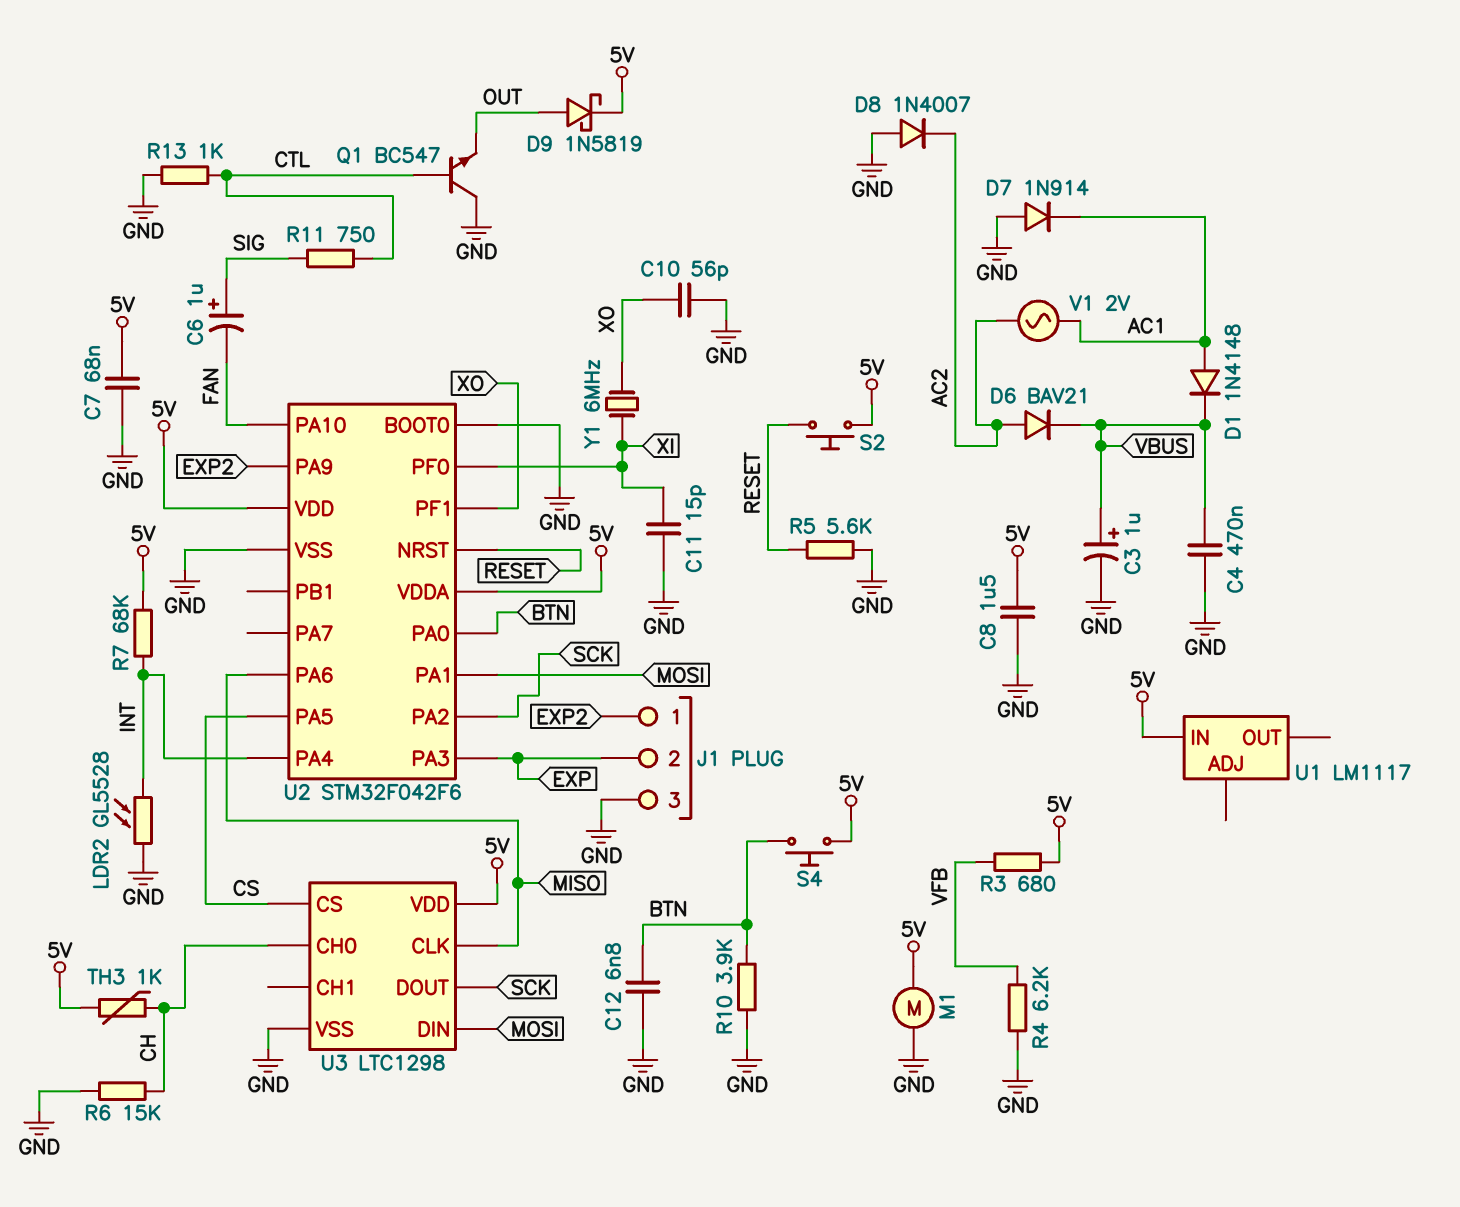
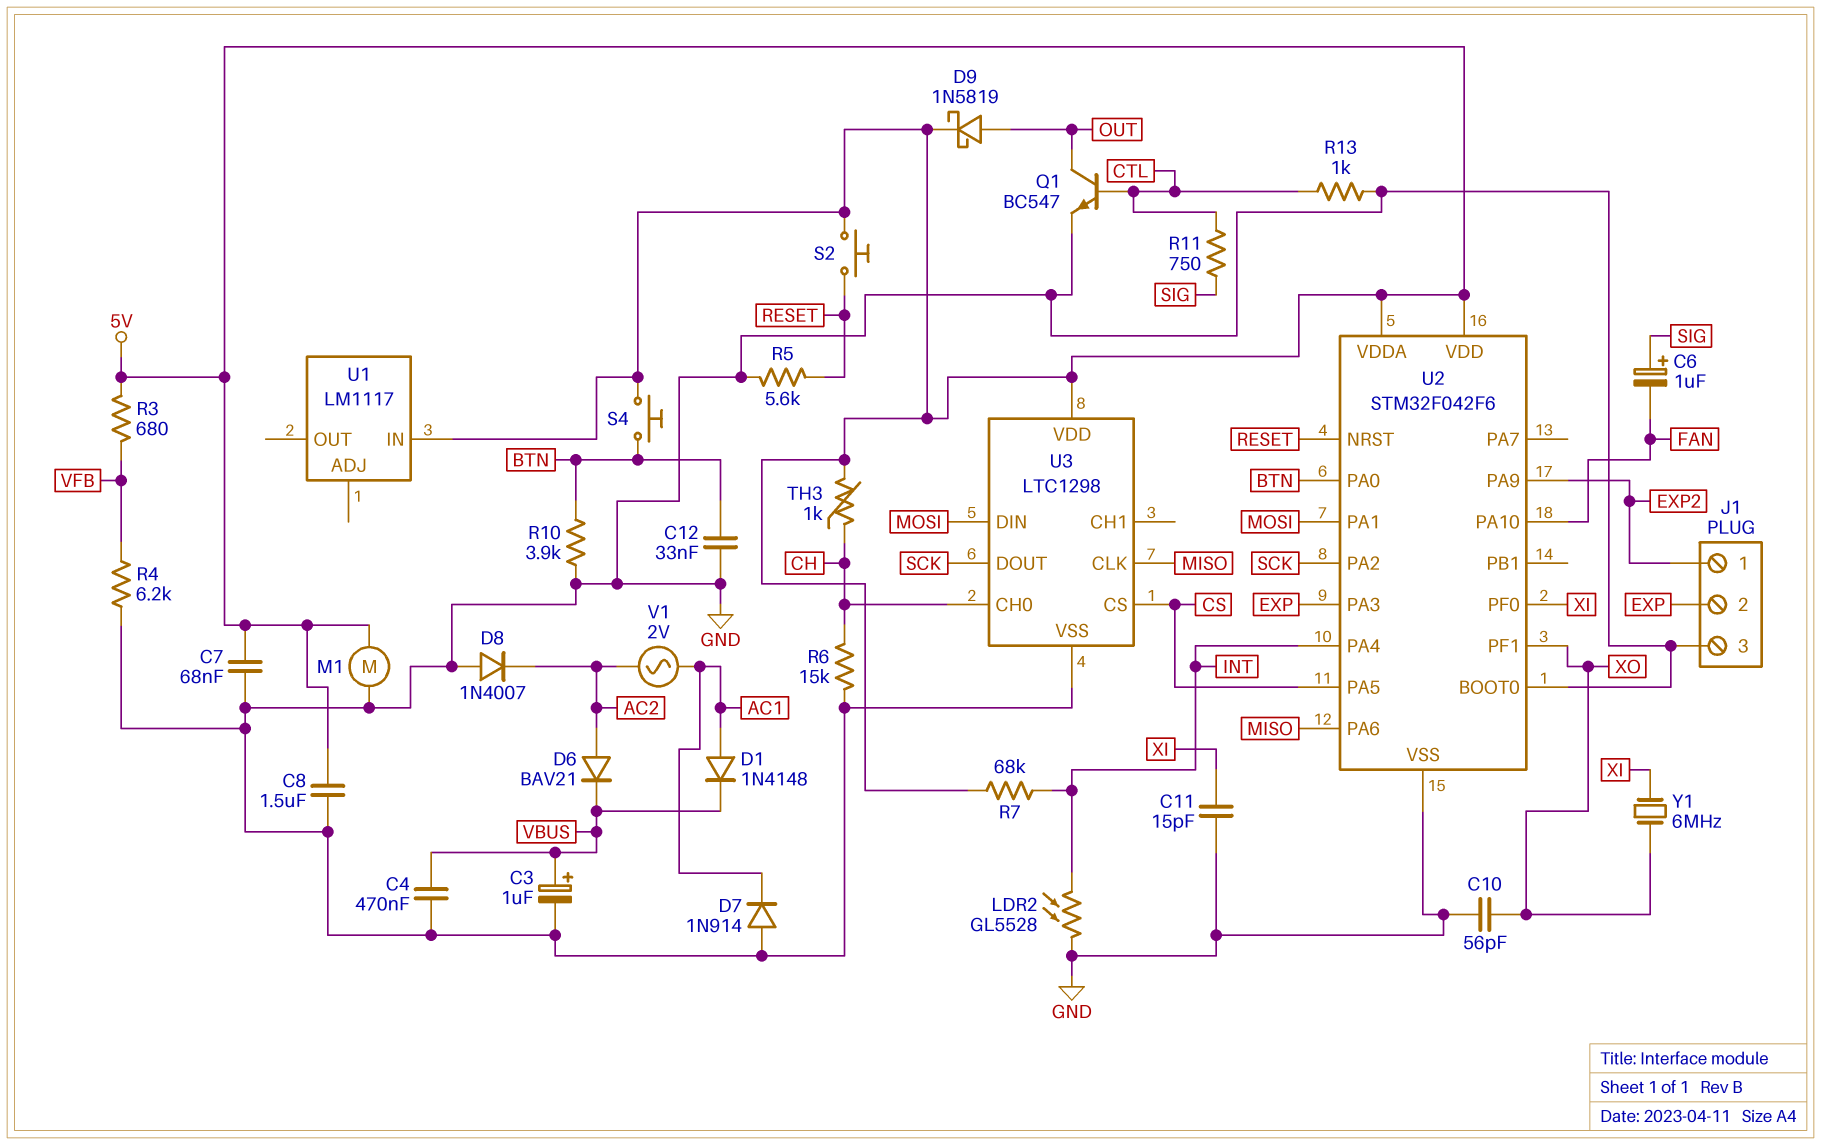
C12: 6.8nF (BTN, GND) -> 33nF (BTN, GND)
Q1: NPN BC547 (B CTL, C GND, E OUT) -> NPN BC547 (B CTL, C OUT, E GND)

